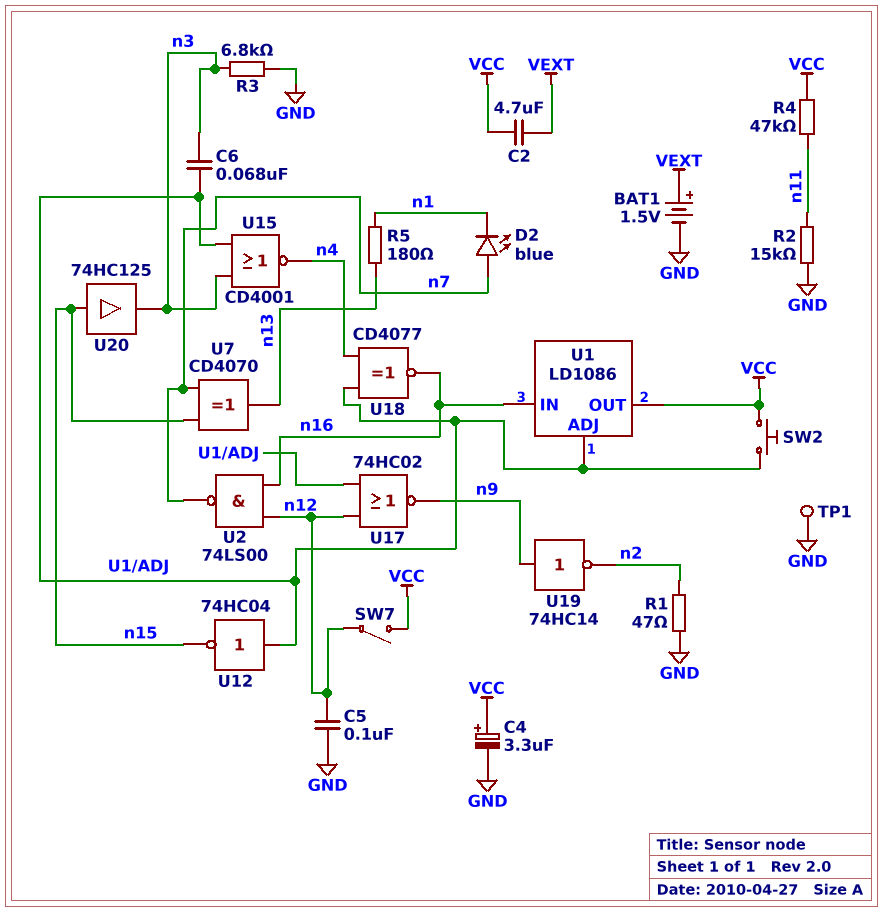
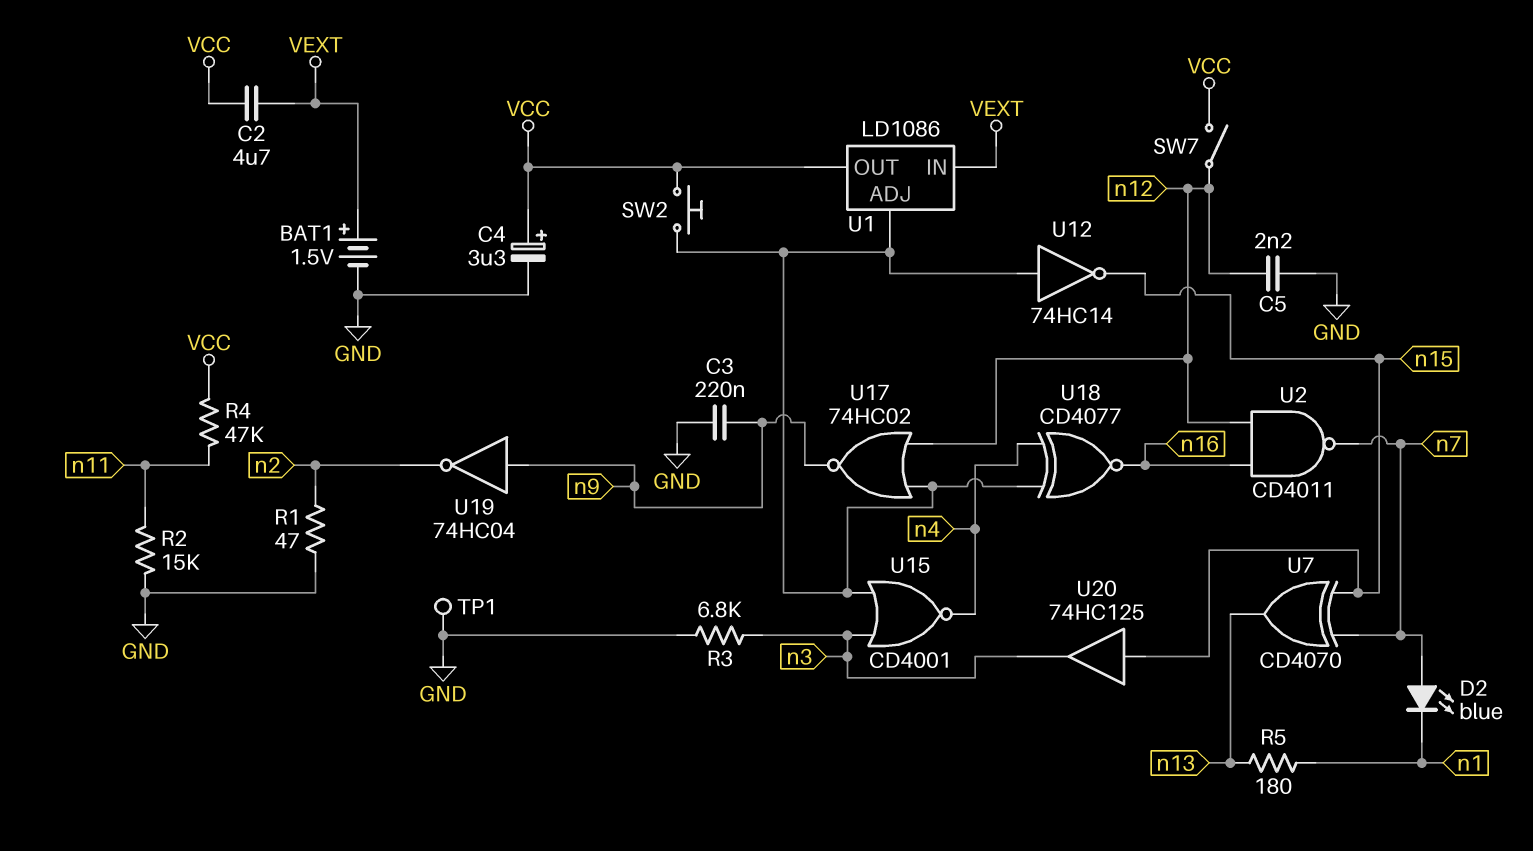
C3: none -> 220nF (GND, n9)
C5: 100nF (GND, n12) -> 2.2nF (GND, n12)
C6: 68nF (U1/ADJ, n3) -> none
U1 pin IN: n16 -> VEXT
U2: NAND 74LS00 (in n12, in n16, out n7) -> NAND CD4011 (in n12, in n16, out n7)
U12: NOT 74HC04 (in U1/ADJ, out n15) -> NOT 74HC14 (in U1/ADJ, out n15)
U19: NOT 74HC14 (in n9, out n2) -> NOT 74HC04 (in n9, out n2)

